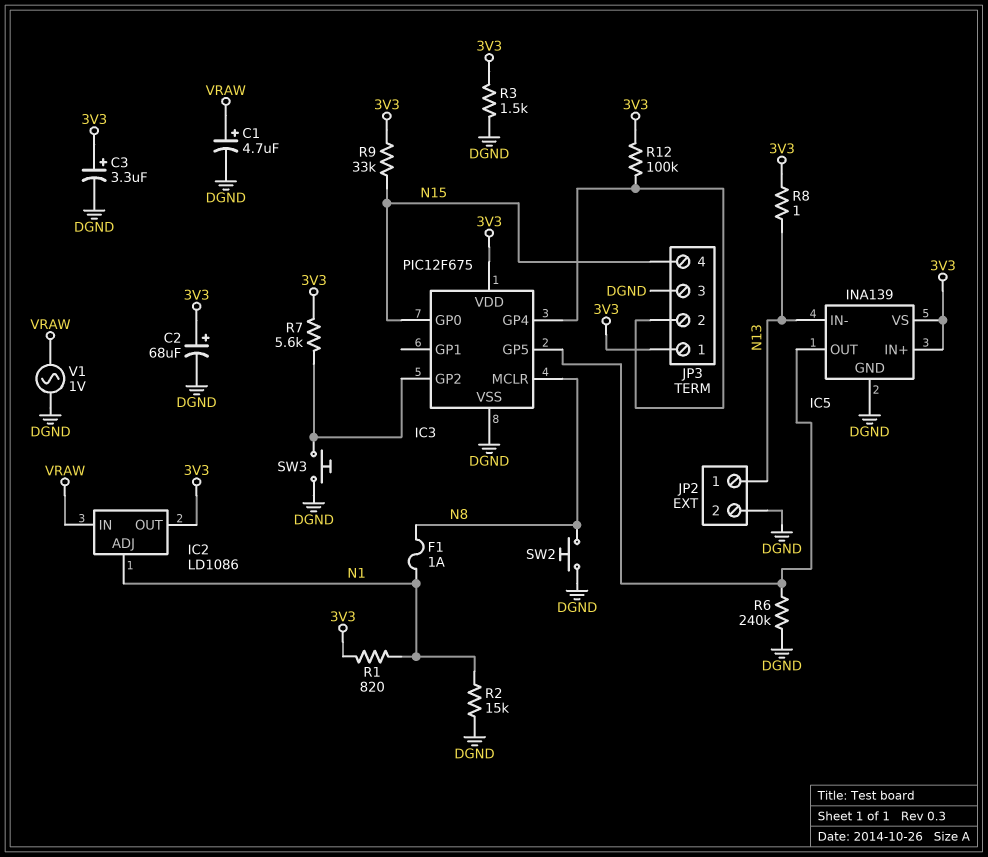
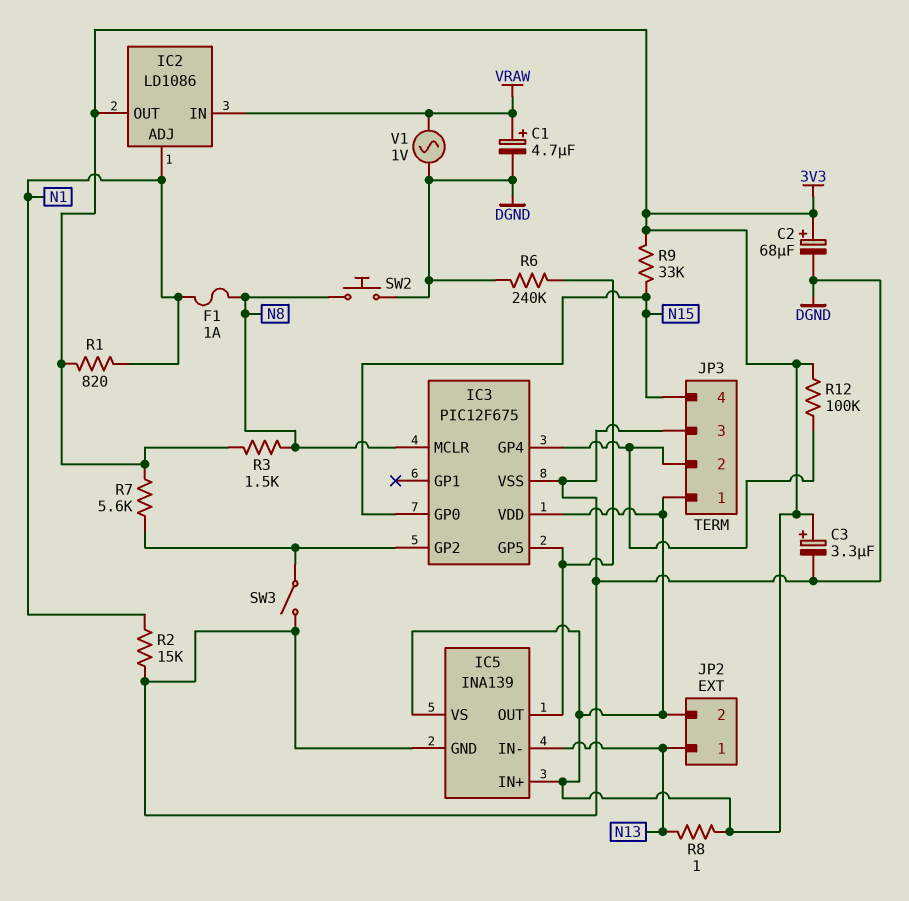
JP2 pin 2: DGND -> 3V3
R3: 1.5k (3V3, DGND) -> 1.5k (3V3, N8)
SW3: button (DGND, IC3/GP2) -> switch (DGND, IC3/GP2)

